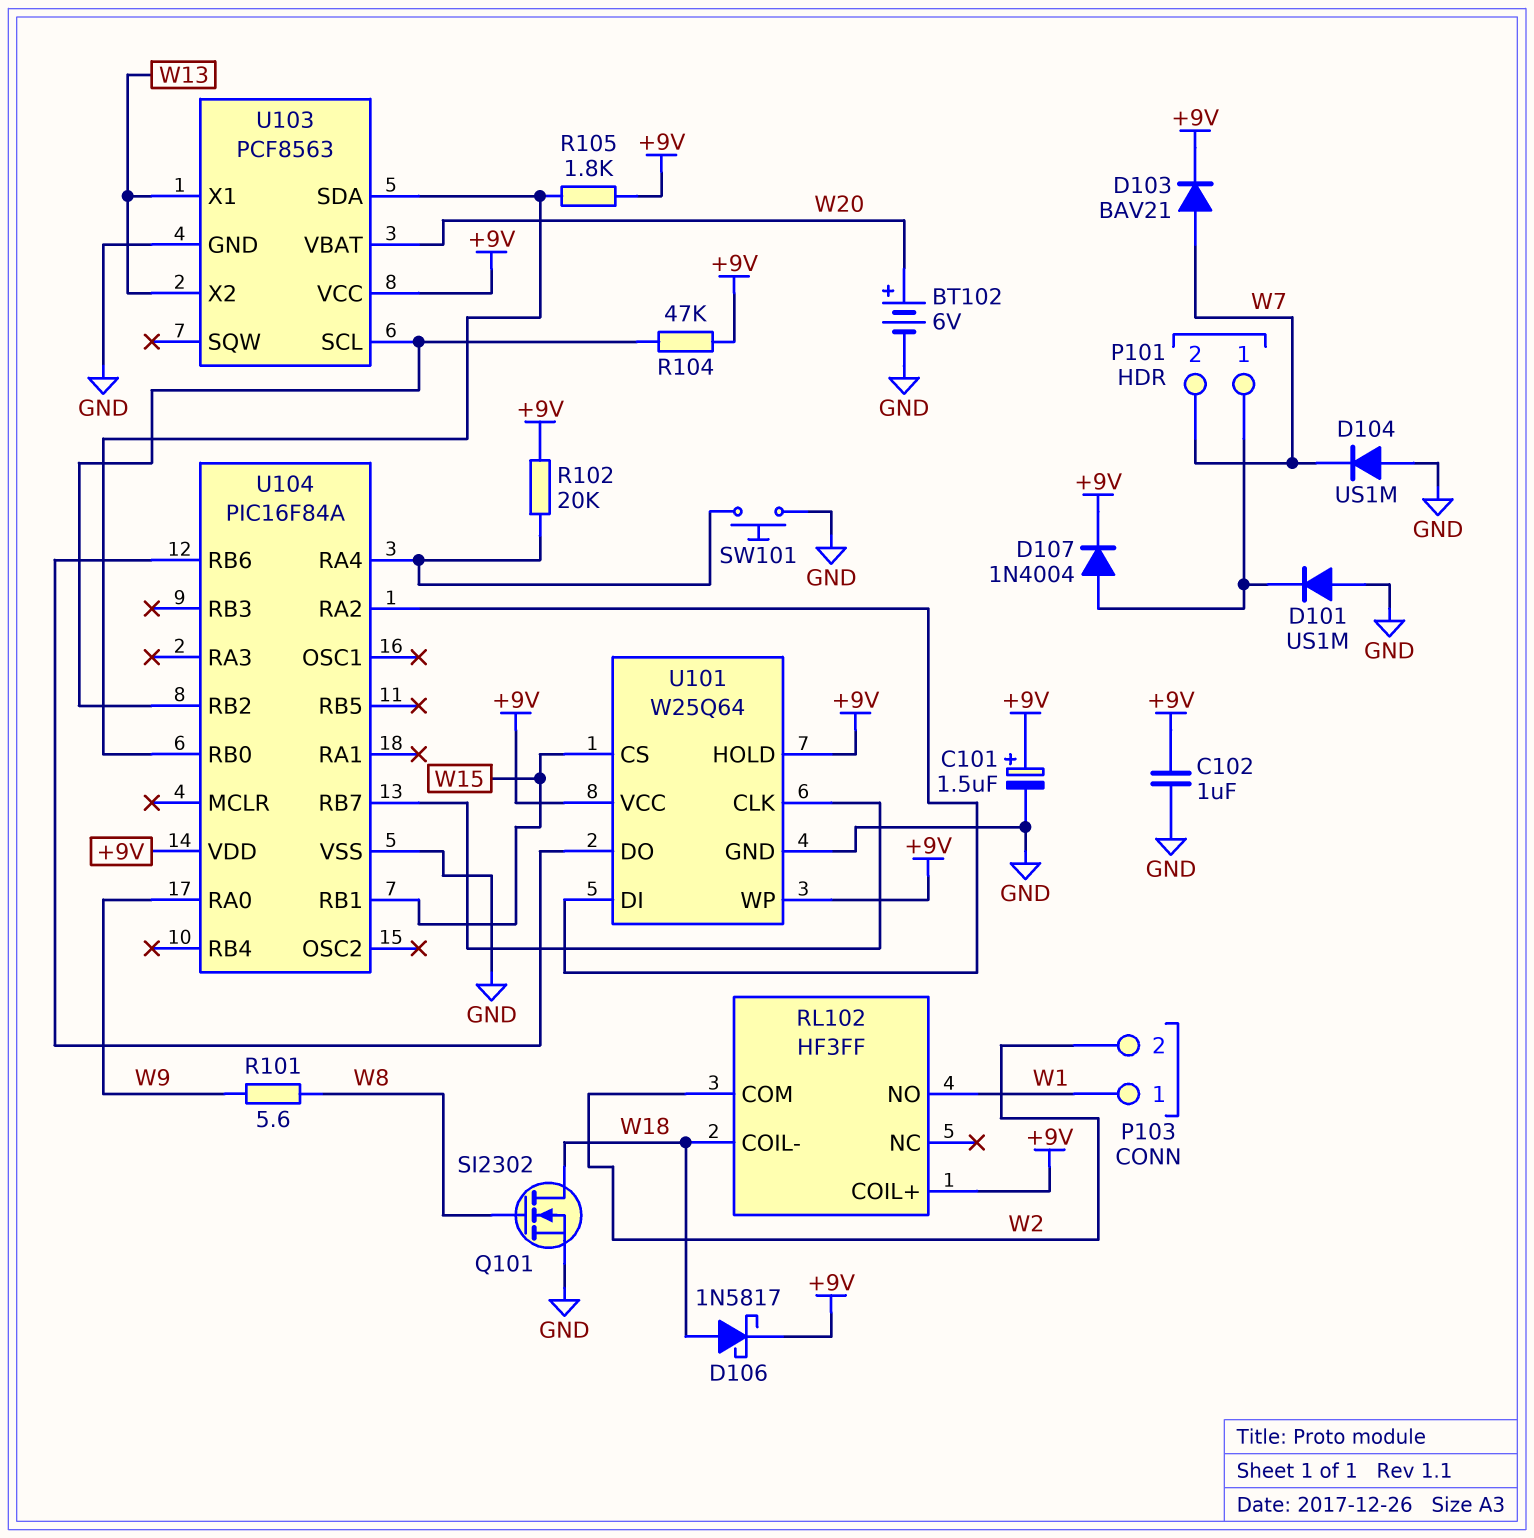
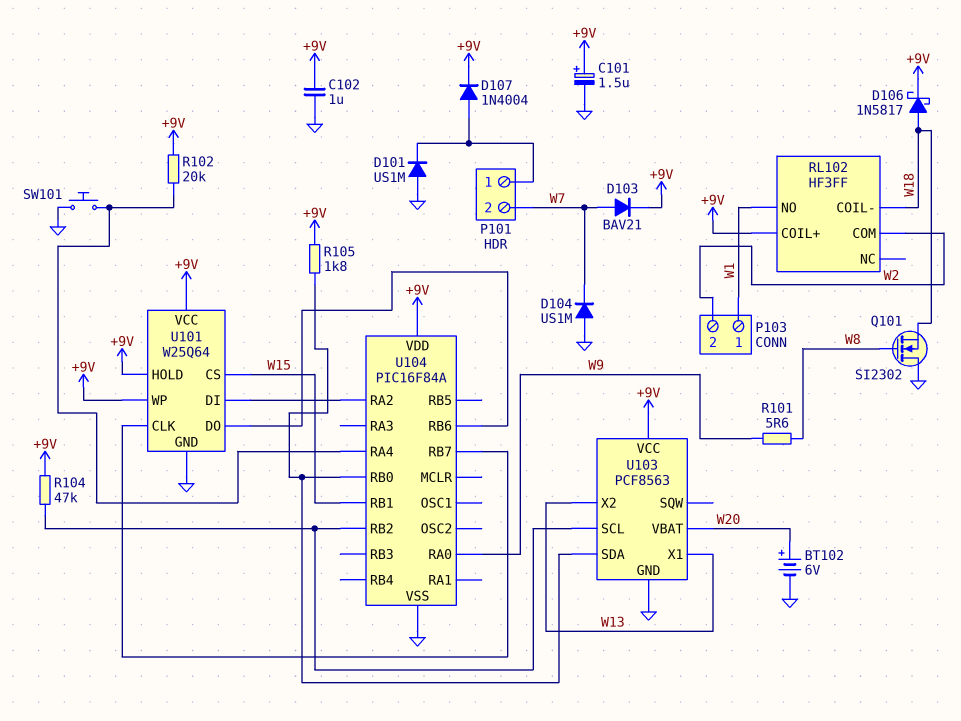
Q101: NMOS SI2302 (G W8, D W18, S GND) -> NMOS SI2302 (G W8, D GND, S W18)

